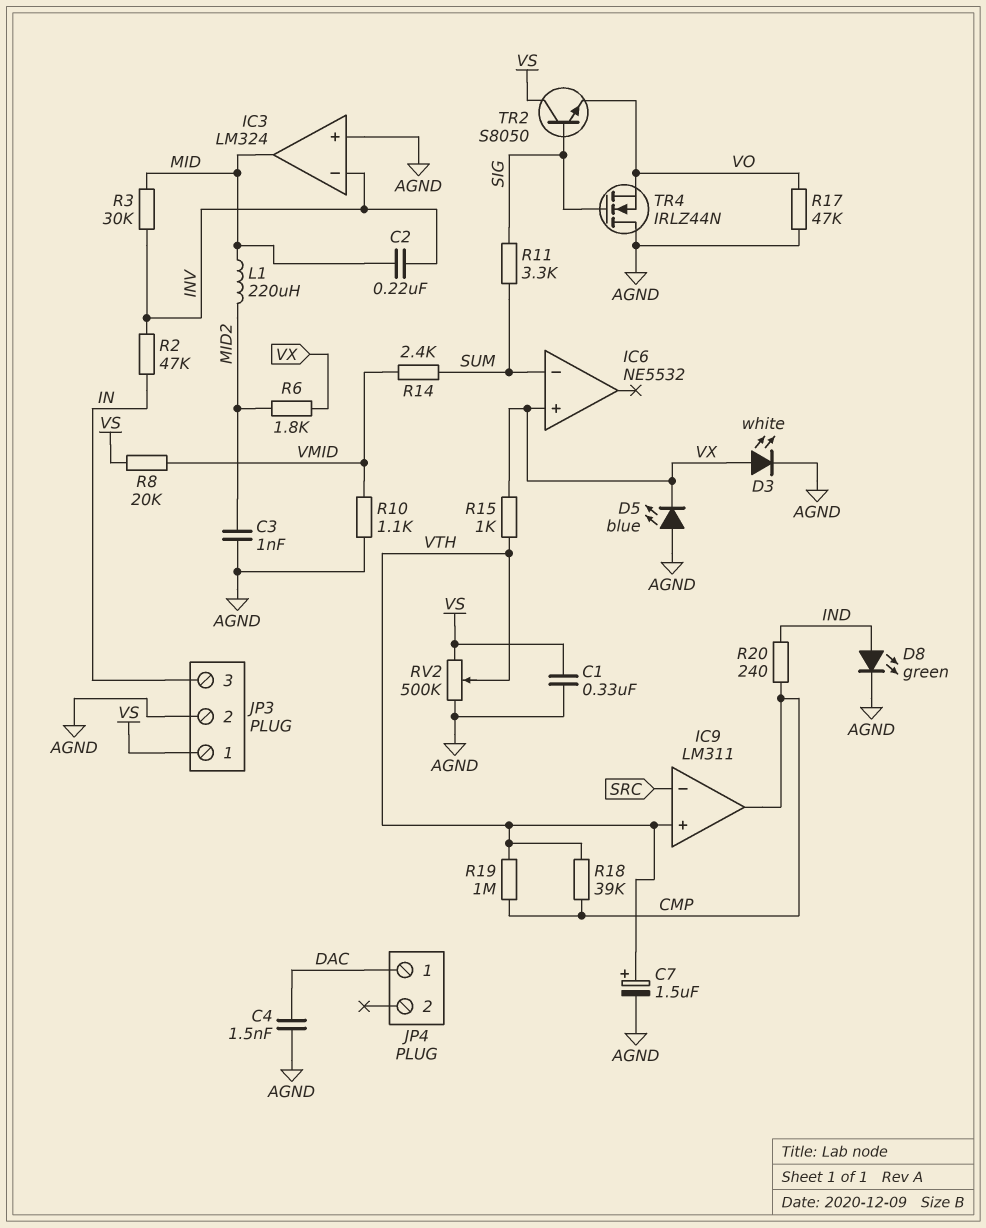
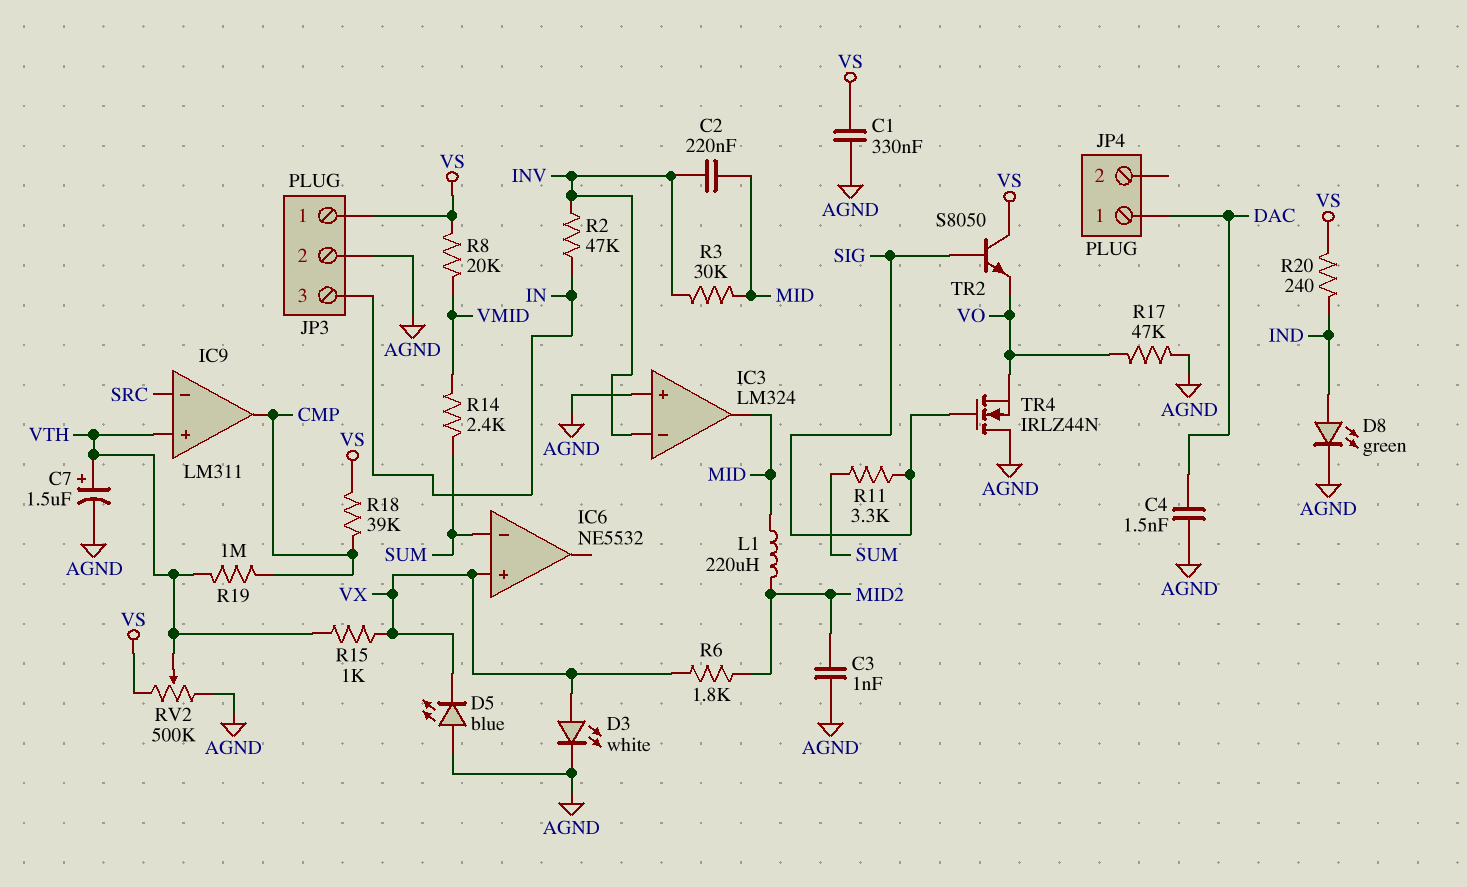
R10: 1.1k (AGND, VMID) -> none
R18: 39k (CMP, VTH) -> 39k (CMP, VS)
R20: 240 (CMP, IND) -> 240 (IND, VS)

